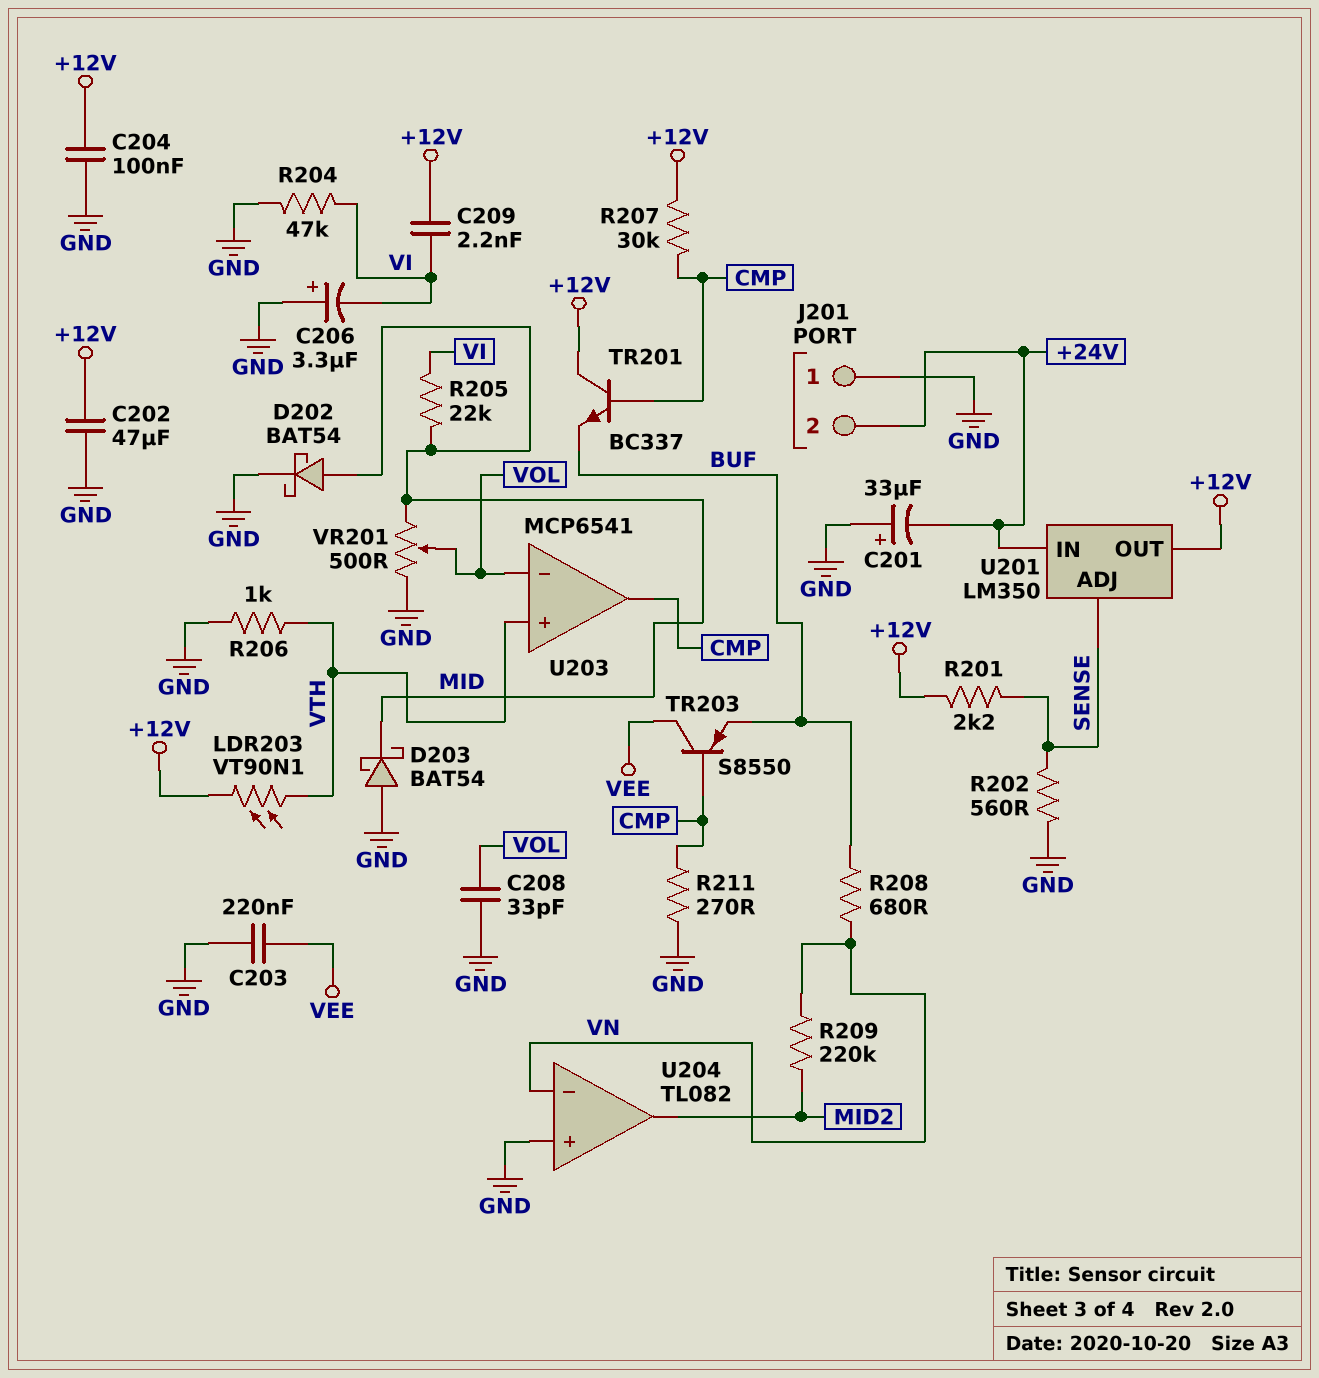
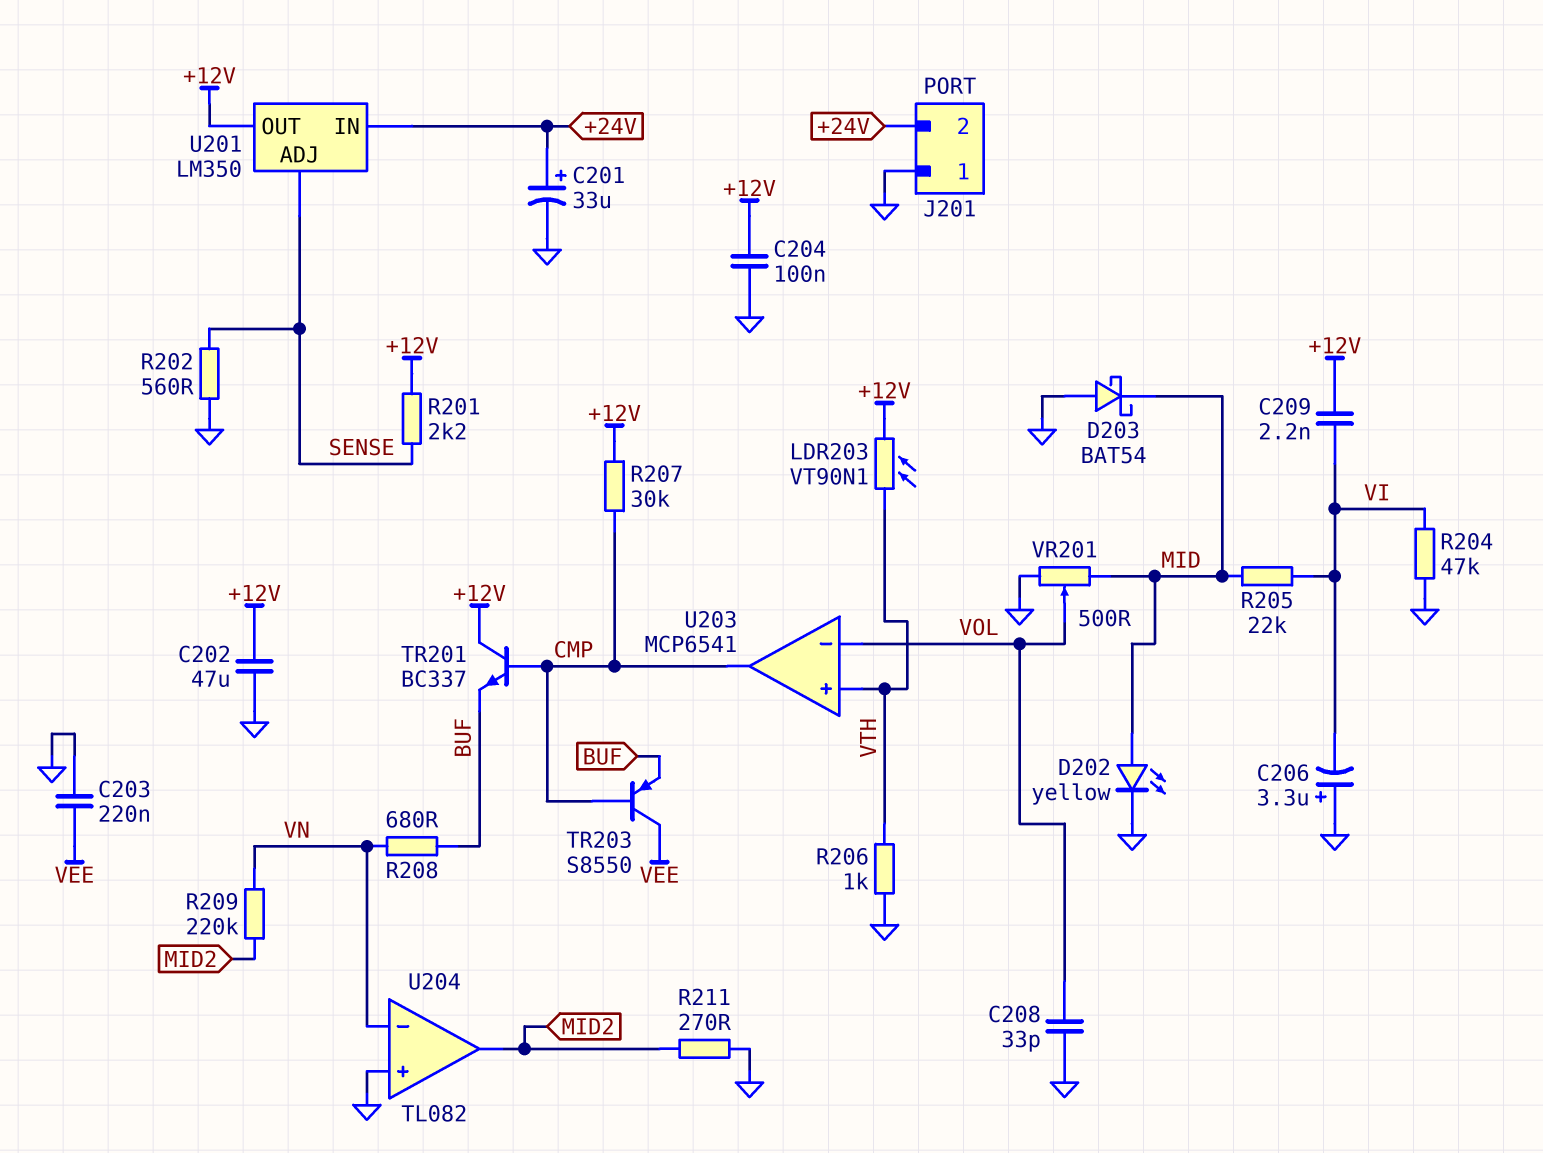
C201: 33uF (plus GND, minus +24V) -> 33uF (plus +24V, minus GND)
D202: schottky BAT54 (A MID, K GND) -> LED yellow (A MID, K GND)
R211: 270 (CMP, GND) -> 270 (GND, MID2)

